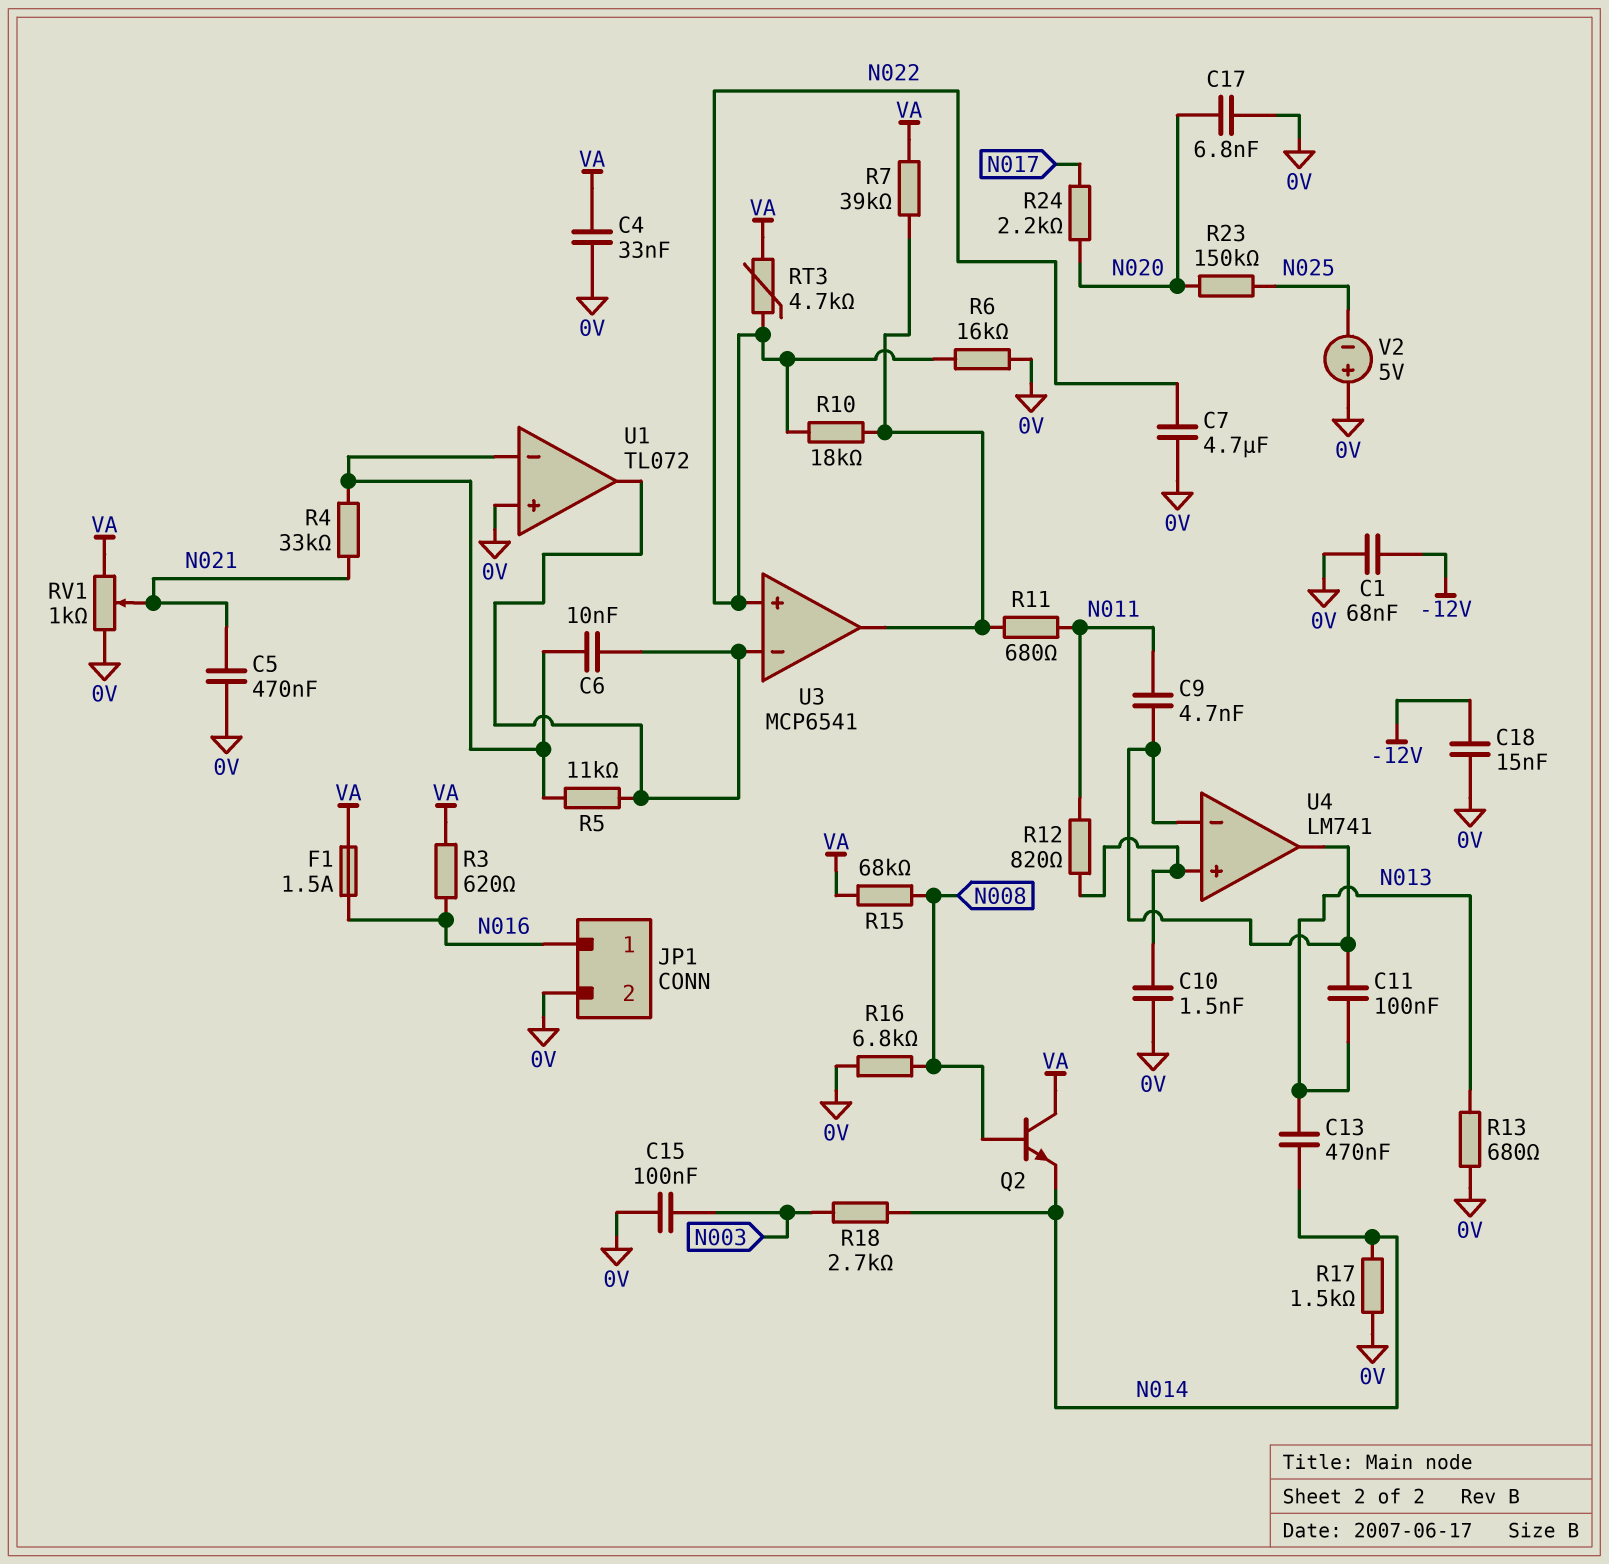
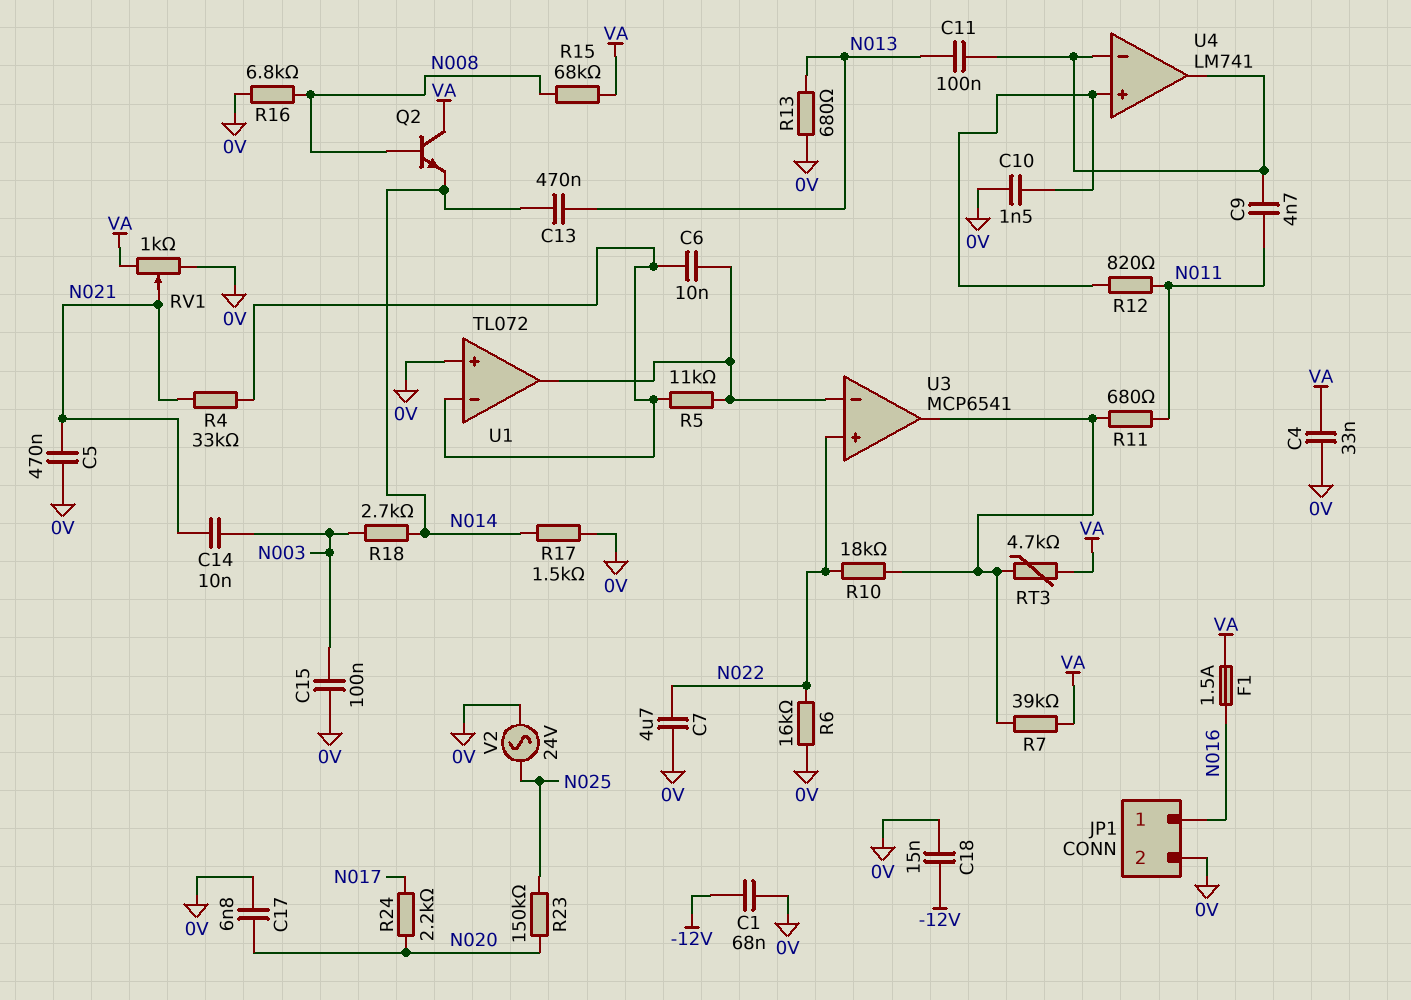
C14: none -> 10nF (N003, N021)
R3: 620 (N016, VA) -> none
RT3: 4.7k (N022, VA) -> 4.7k (U3/out, VA)
V2: 5V (plus 0V, minus N025) -> AC 24V (0V, N025)

